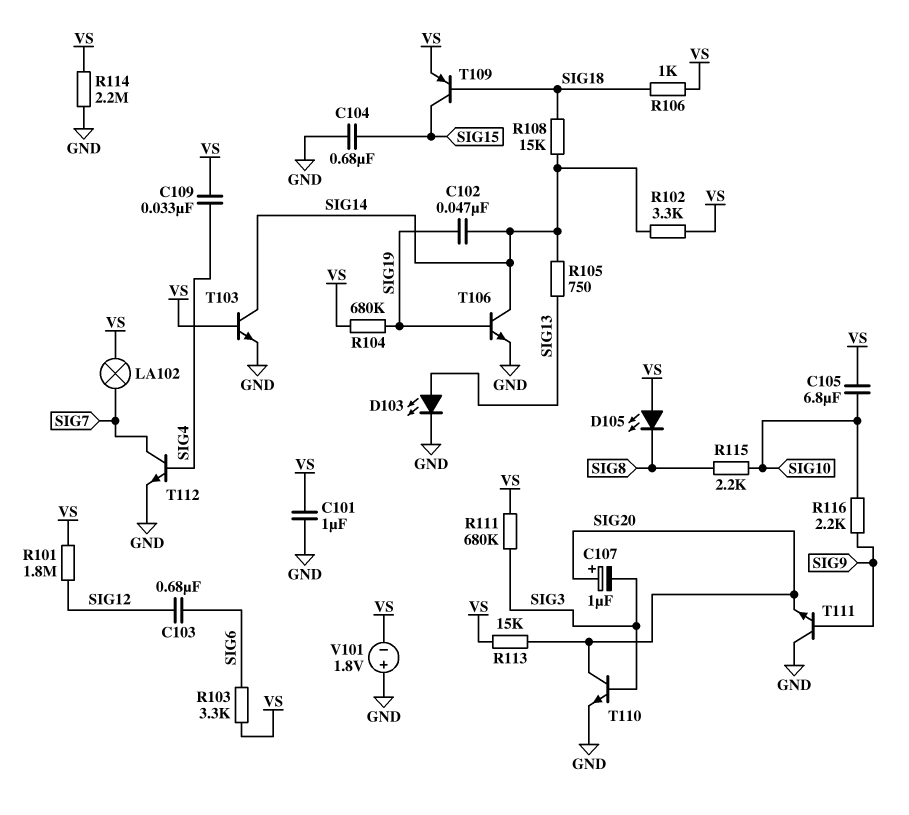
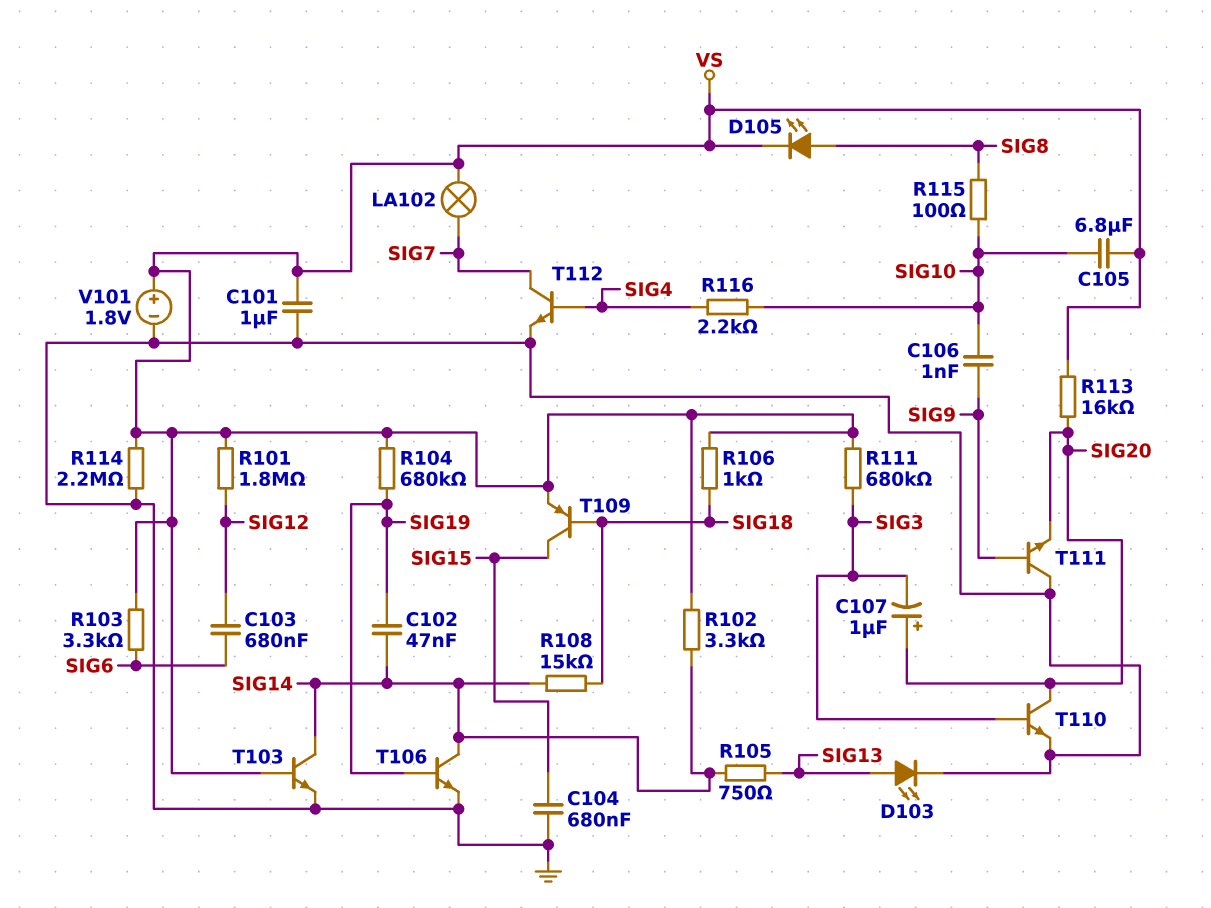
C106: none -> 1nF (SIG9, SIG10)
C109: 33nF (SIG4, VS) -> none
D105: LED (A VS, K SIG8) -> LED (A SIG8, K VS)
R113: 15k (SIG20, VS) -> 16k (SIG20, VS)
R115: 2.2k (SIG8, SIG10) -> 100 (SIG8, SIG10)
R116: 2.2k (SIG9, SIG10) -> 2.2k (SIG4, SIG10)
V101: 1.8V (plus GND, minus VS) -> 1.8V (plus VS, minus GND)

